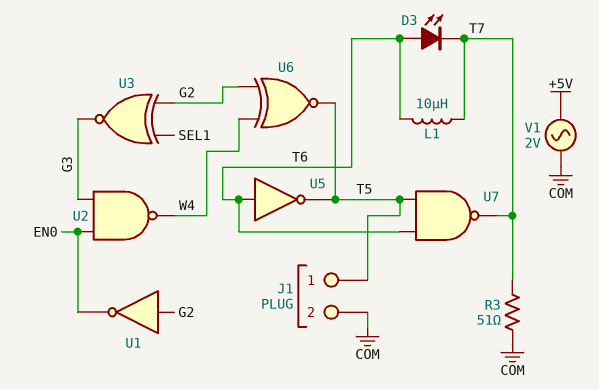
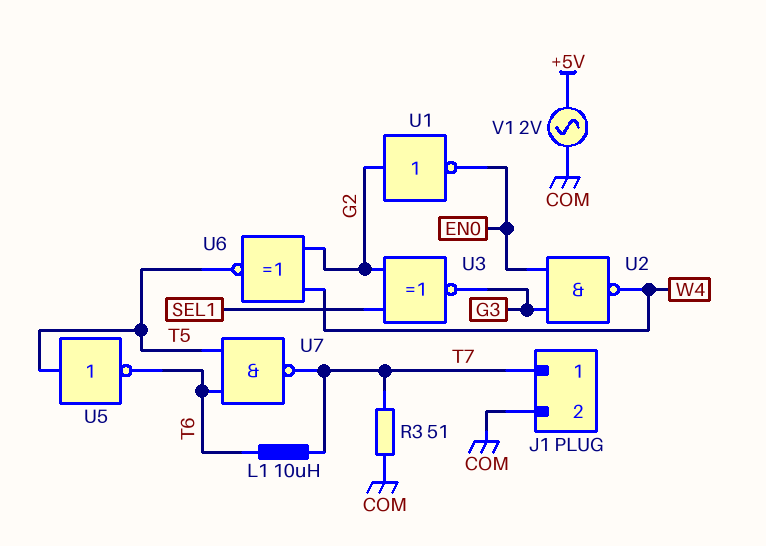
D3: LED (A T6, K T7) -> none
J1 pin 1: T5 -> T7
U5: NOT (in T6, out T5) -> NOT (in T5, out T6)

